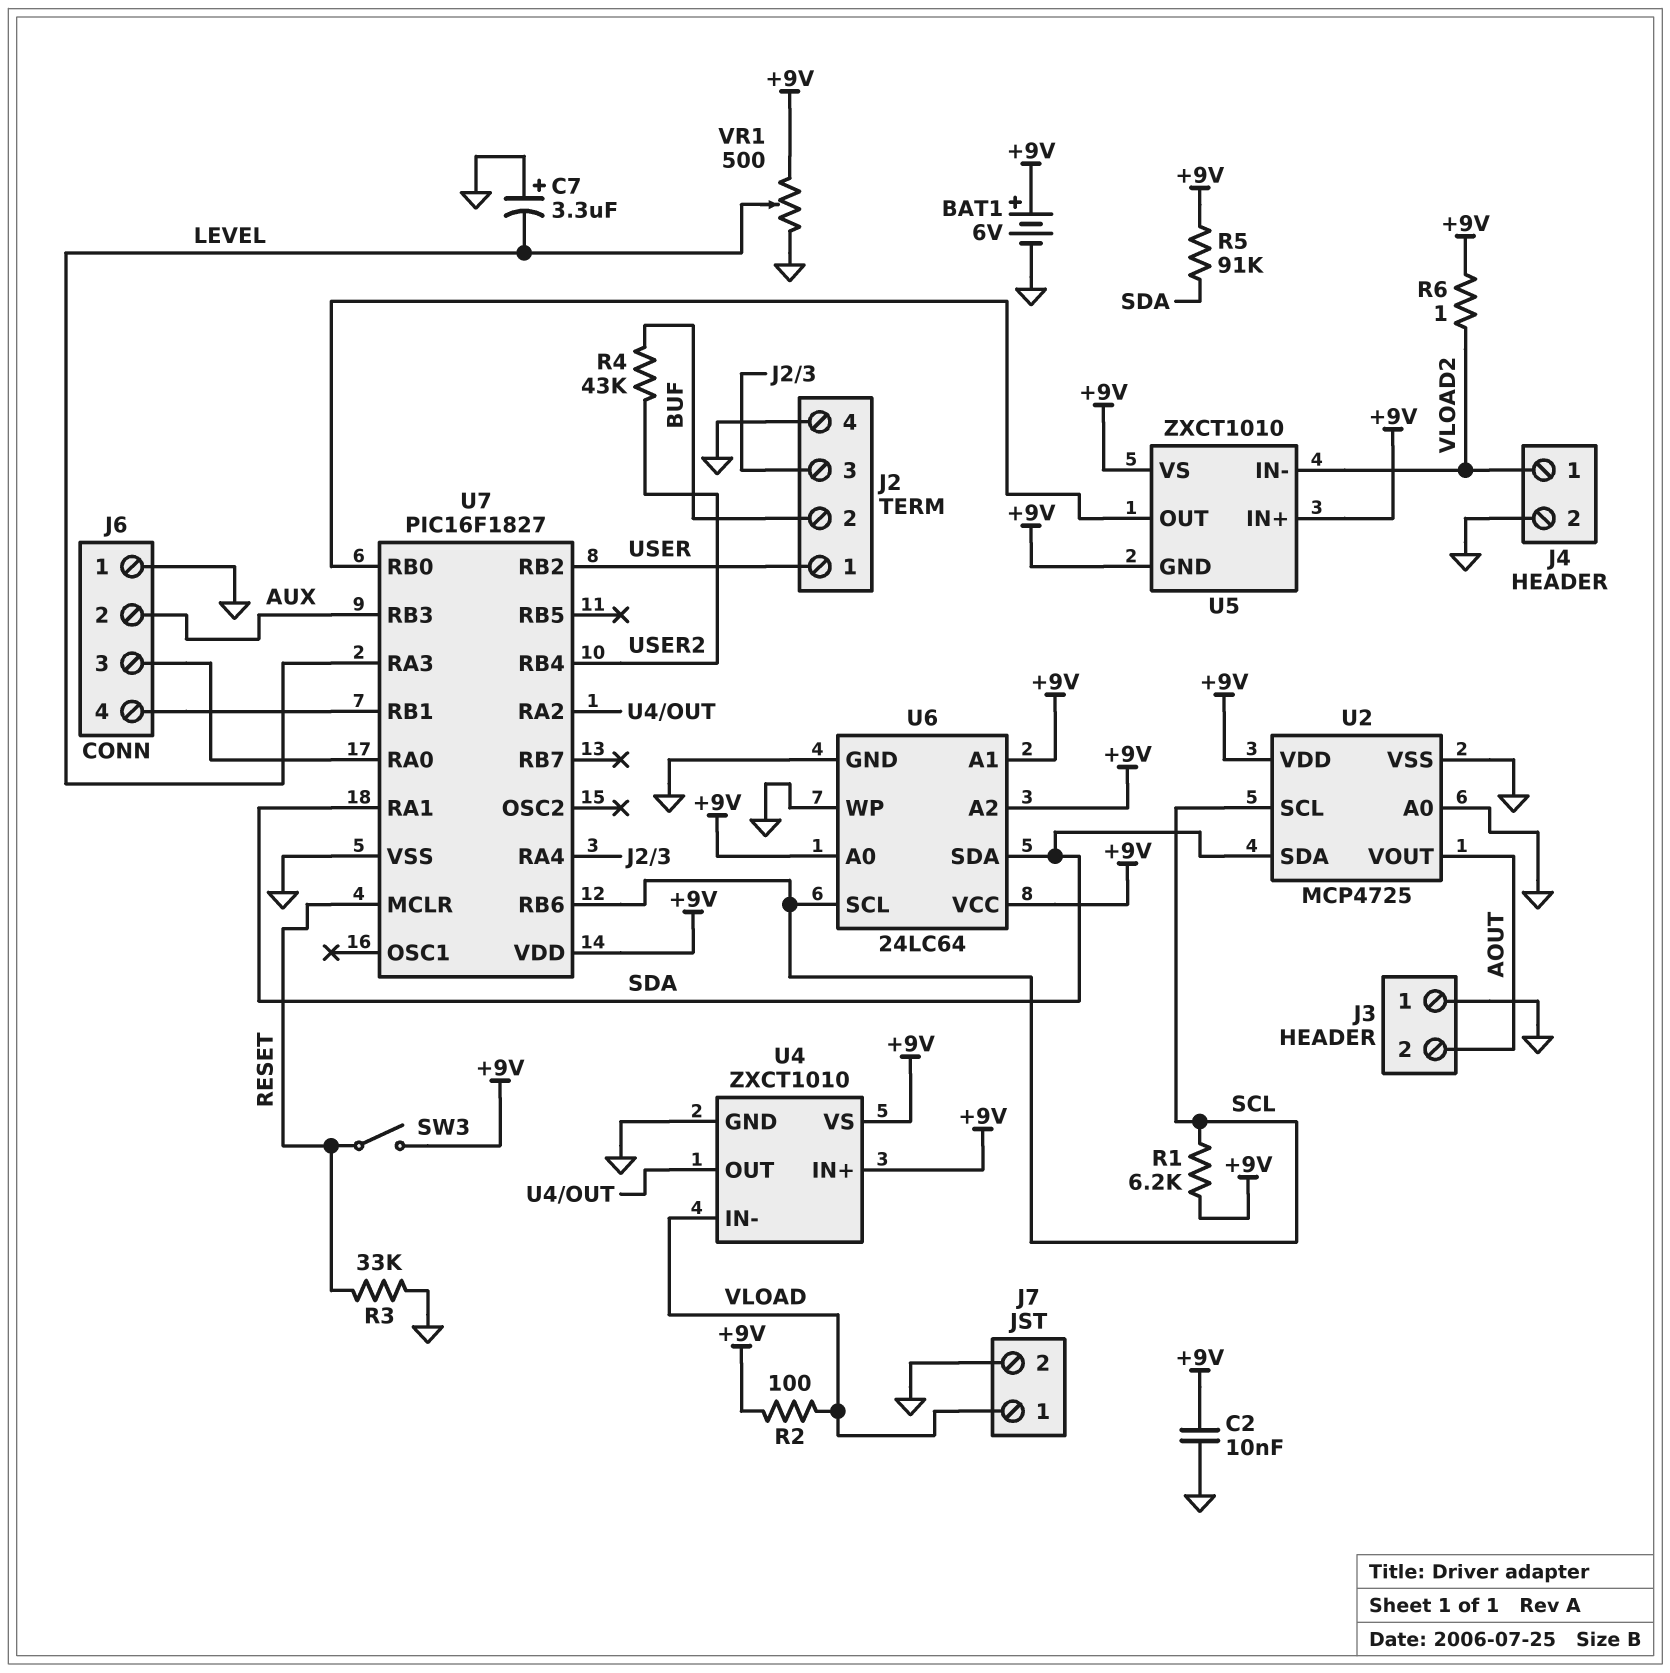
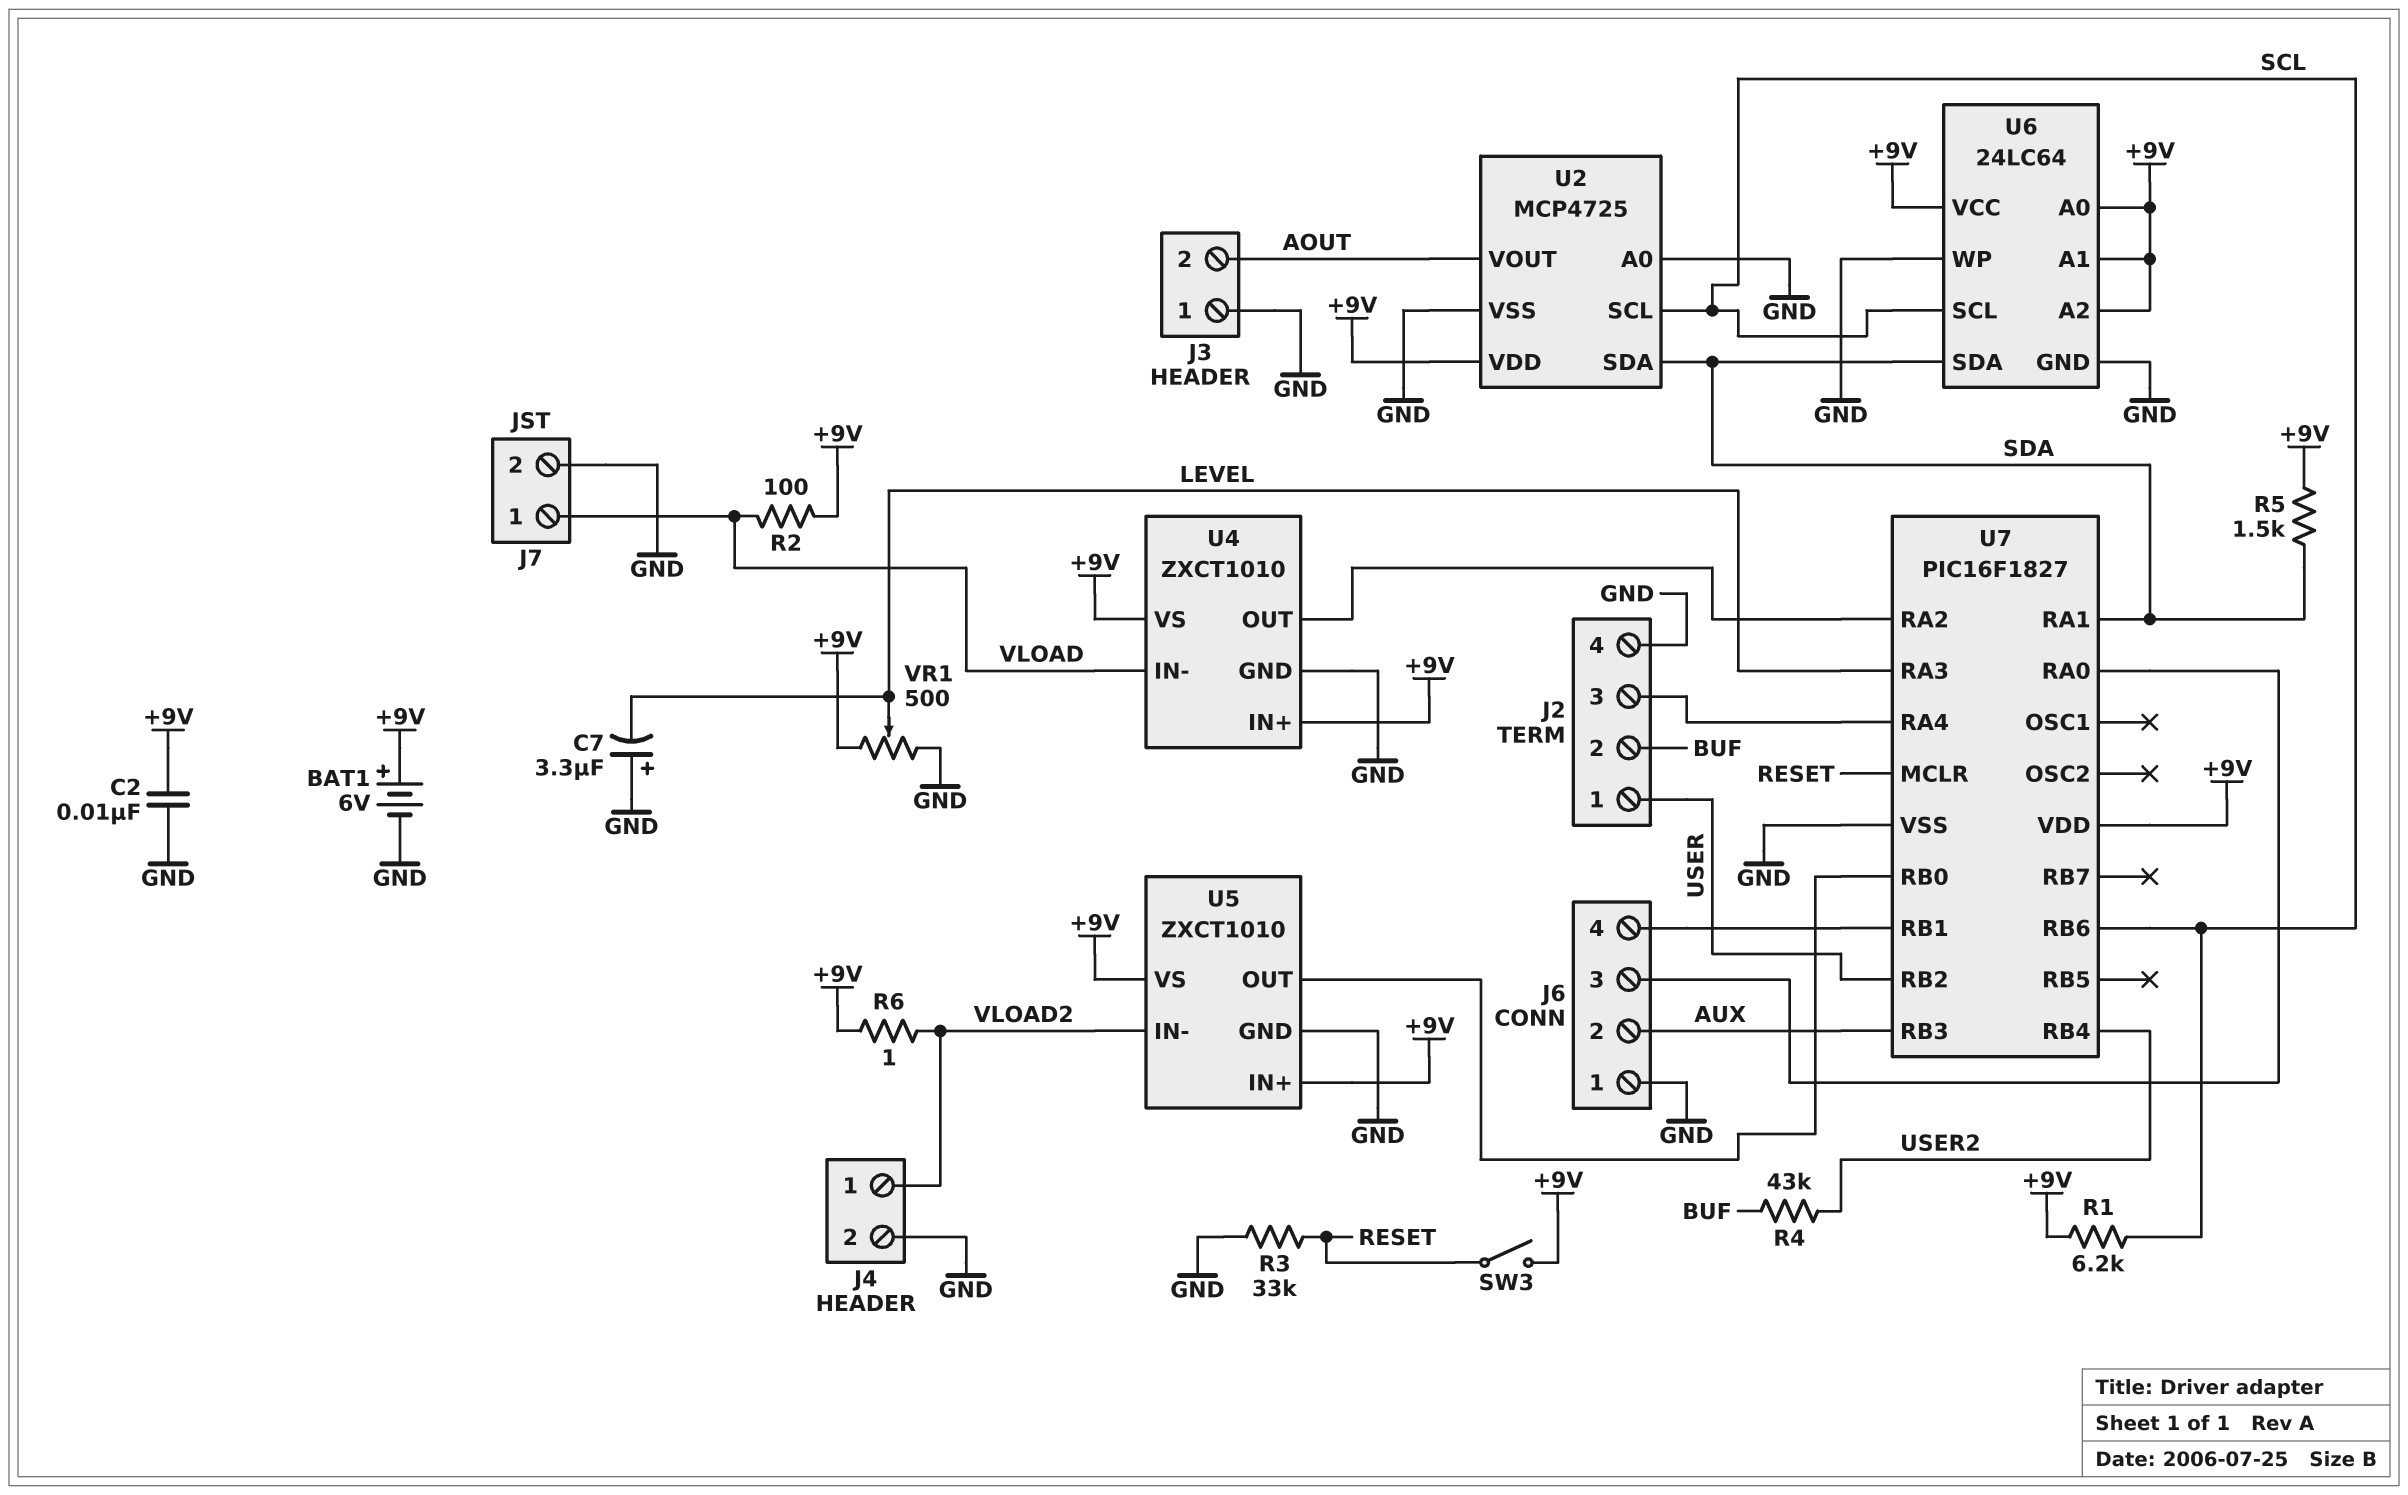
R5: 91k (+9V, SDA) -> 1.5k (+9V, SDA)
U5 pin GND: +9V -> GND

